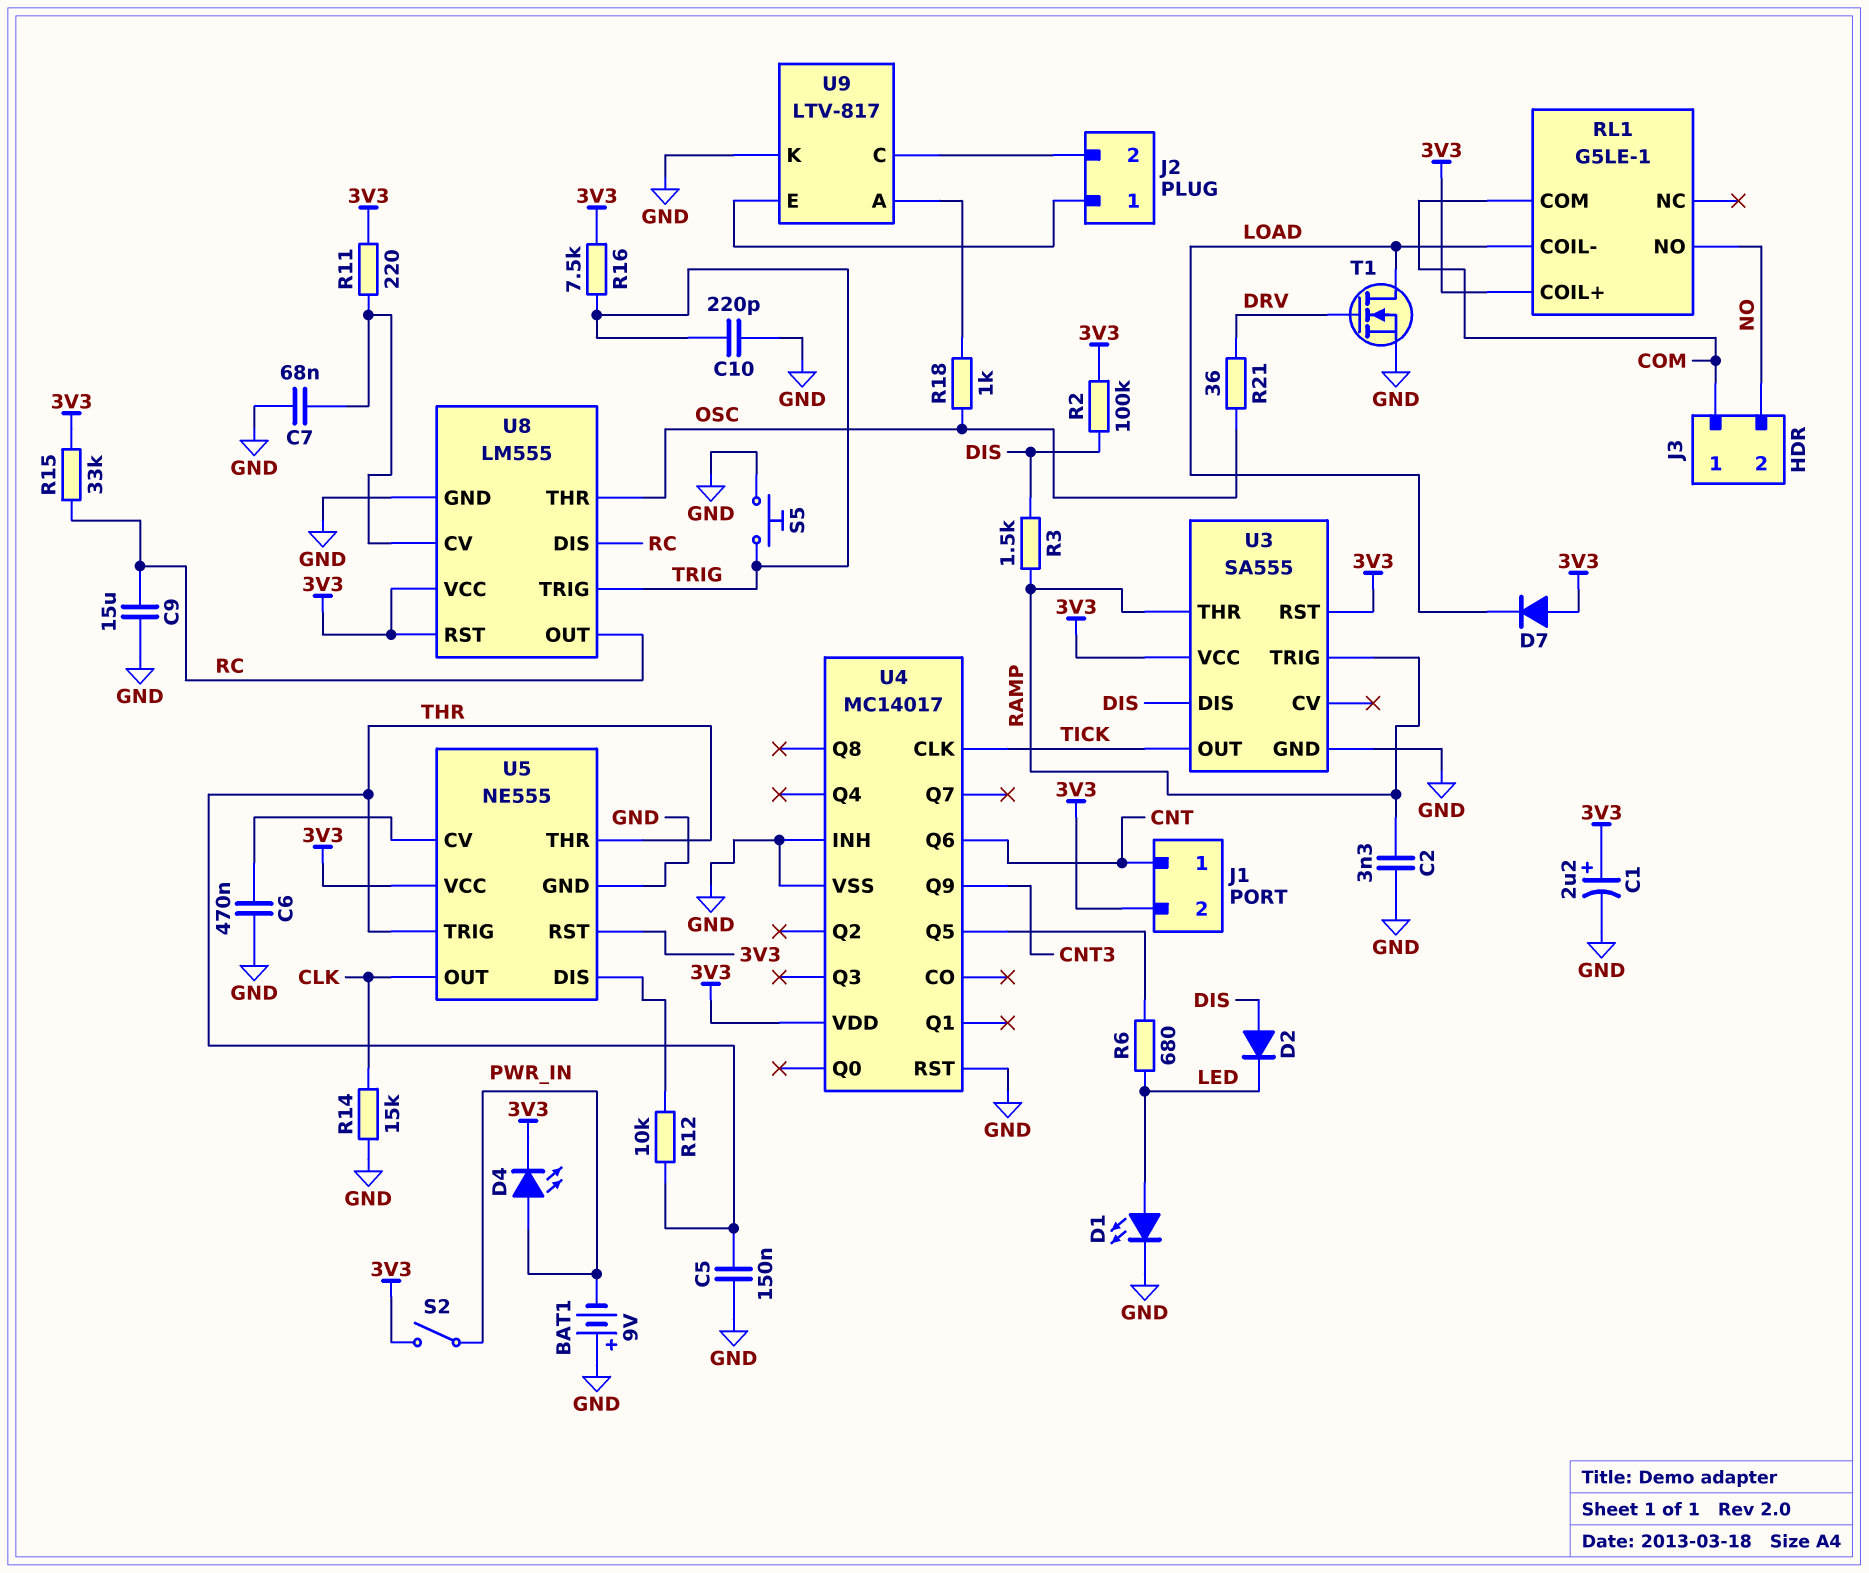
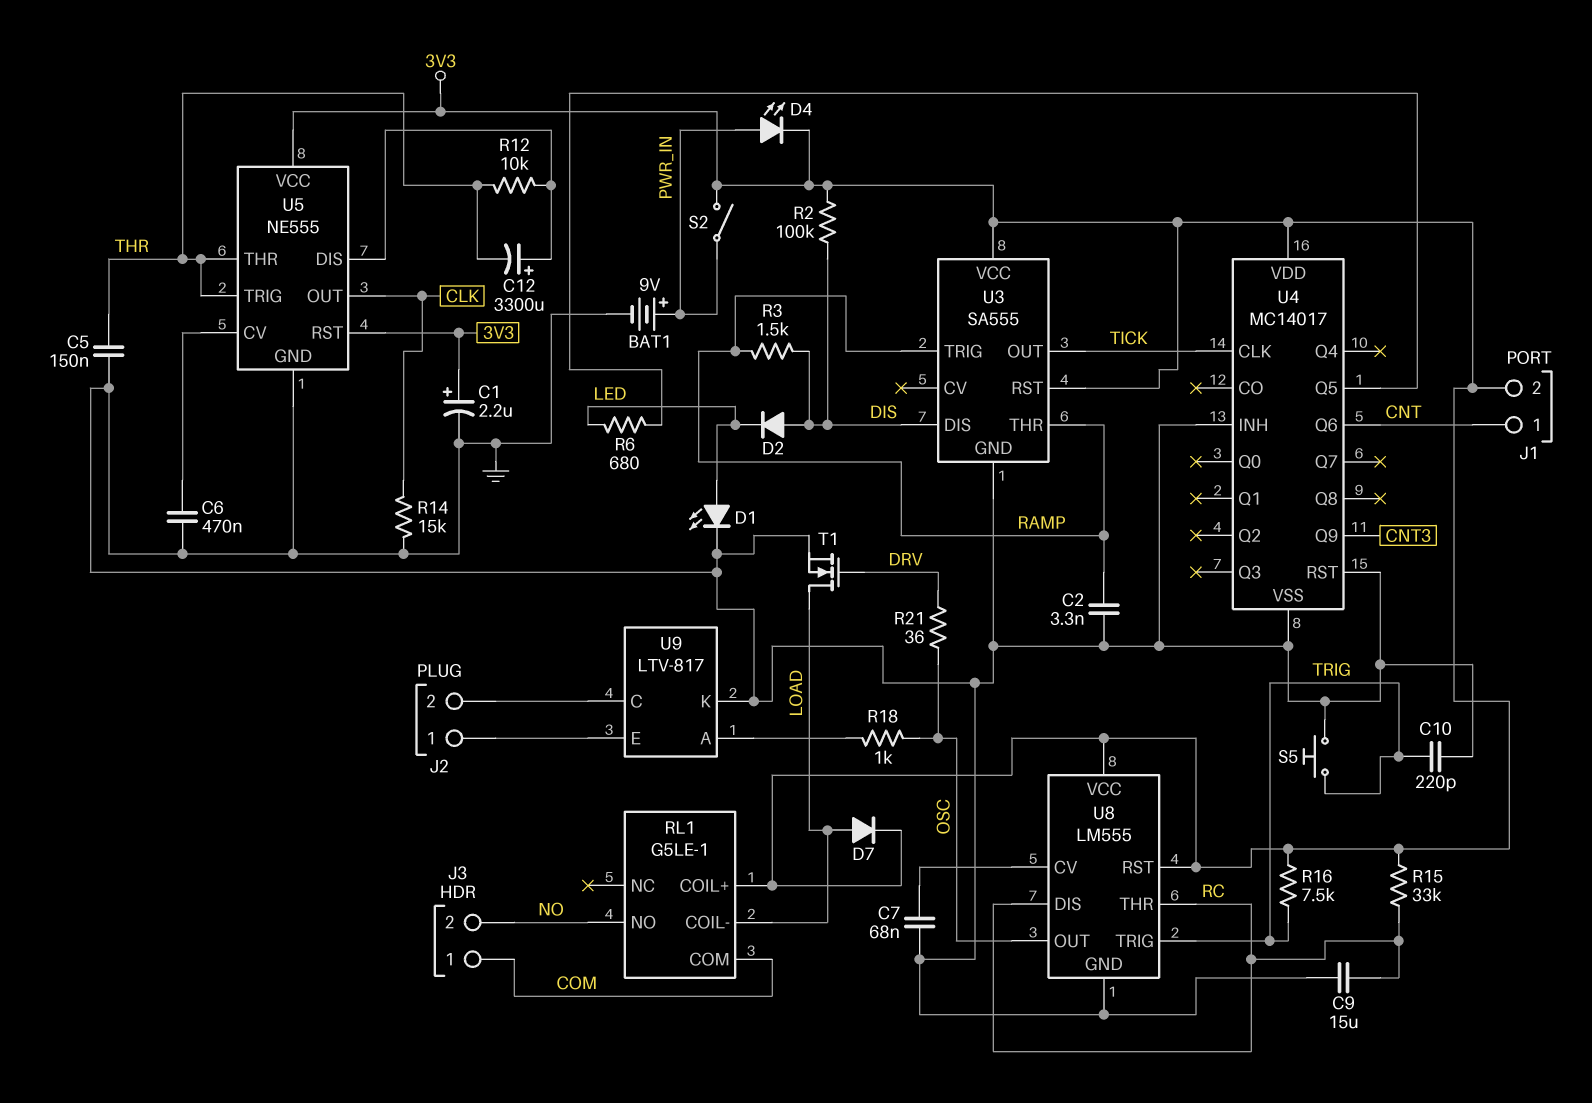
BAT1: 9V (plus GND, minus PWR_IN) -> 9V (plus PWR_IN, minus GND)
C12: none -> 3300uF (plus U5/DIS, minus THR)
D7: diode (A 3V3, K LOAD) -> diode (A LOAD, K 3V3)
R11: 220 (3V3, U8/CV) -> none
U8 pin OUT: RC -> OSC
U8 pin THR: OSC -> RC

